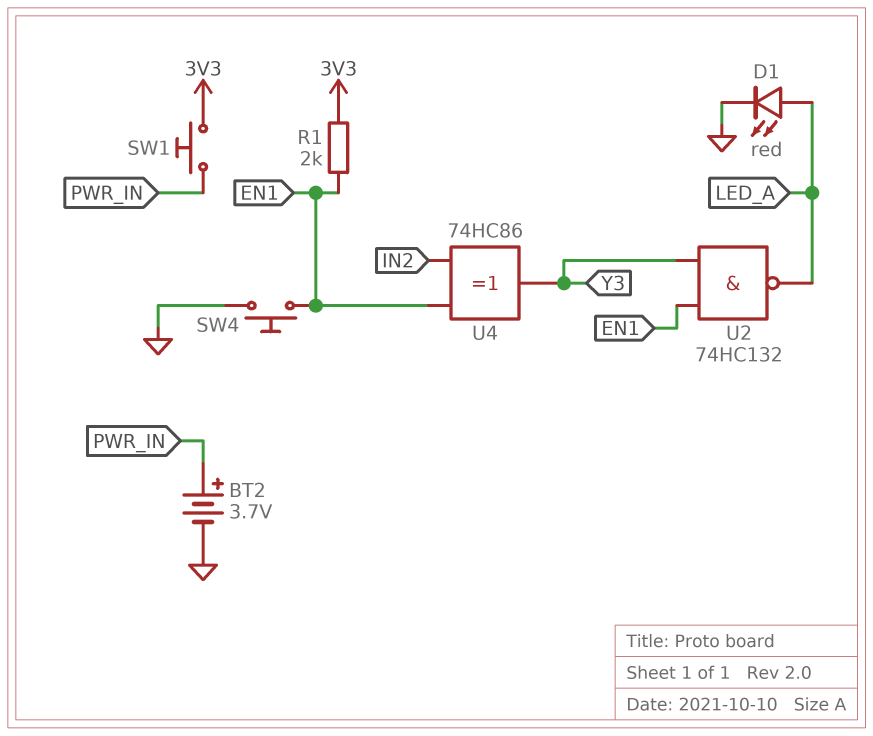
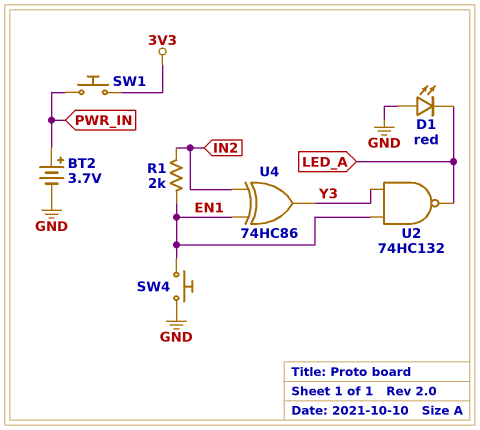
D1: LED red (A LED_A, K GND) -> LED red (A GND, K LED_A)
R1: 2k (3V3, EN1) -> 2k (EN1, IN2)

